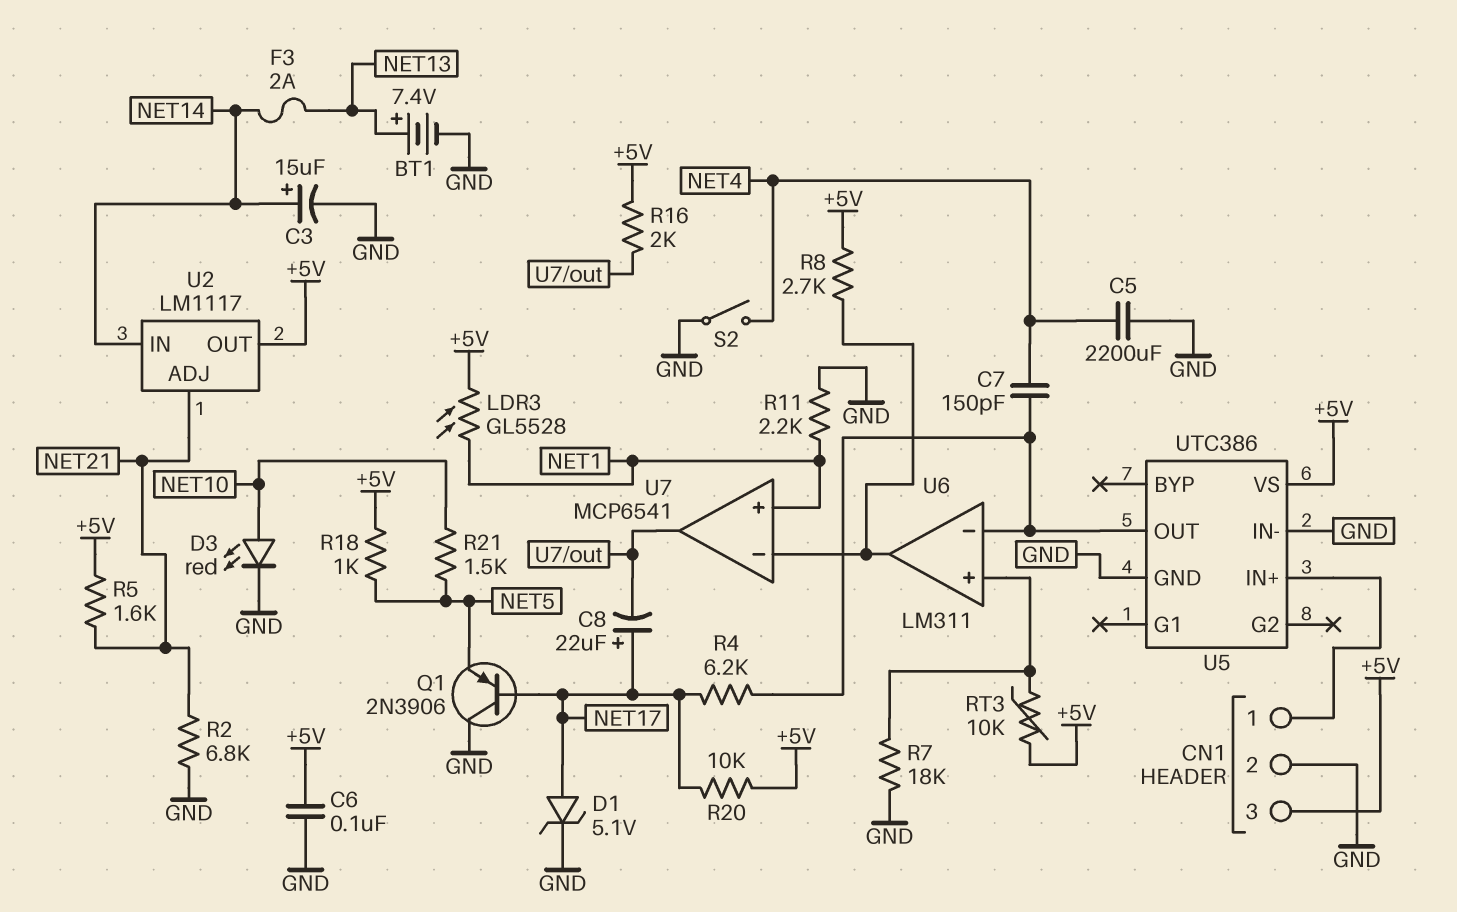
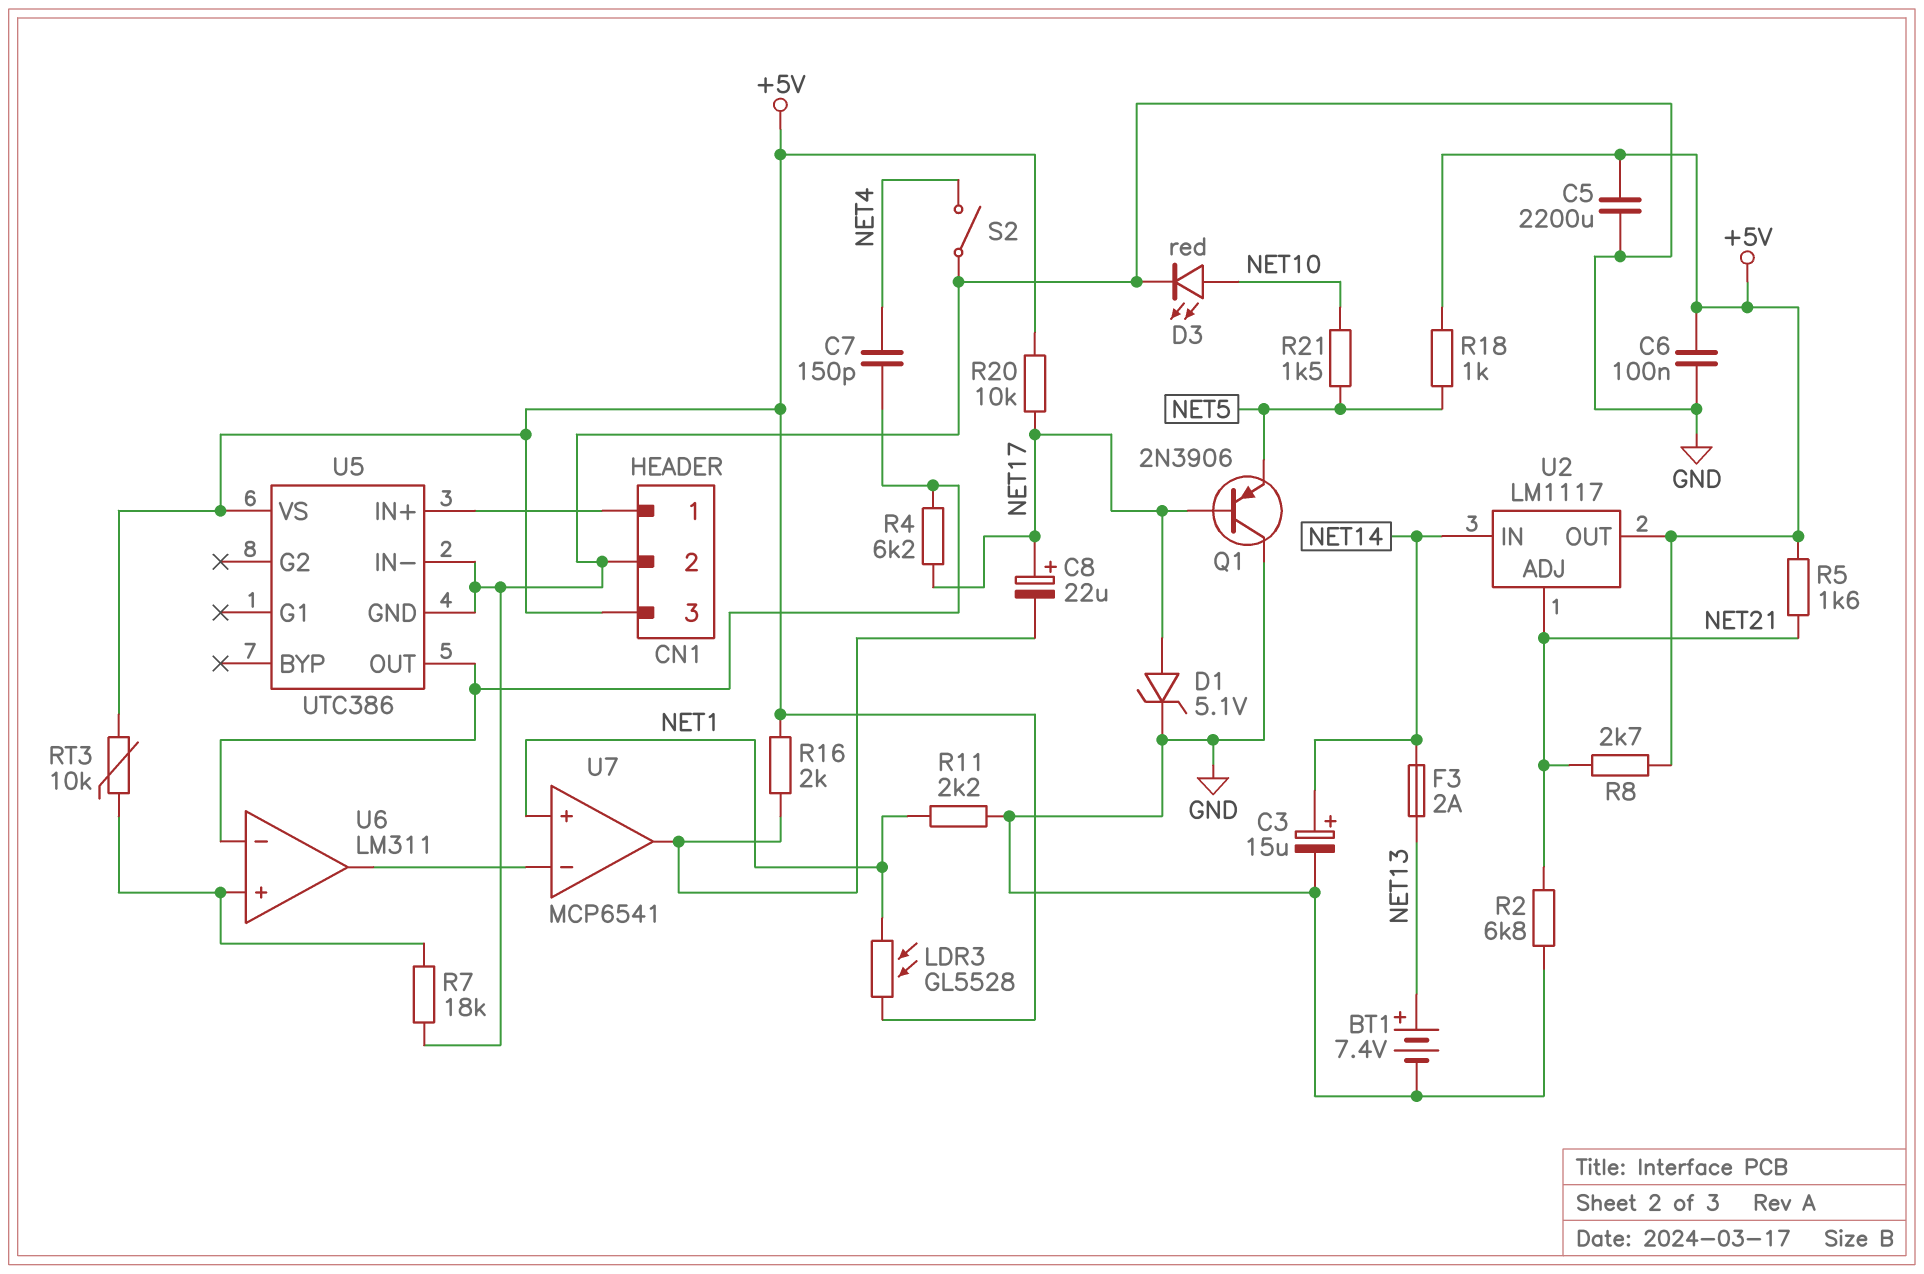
C5: 2200uF (GND, NET4) -> 2200uF (+5V, GND)
R8: 2.7k (+5V, U6/out) -> 2.7k (+5V, NET21)

